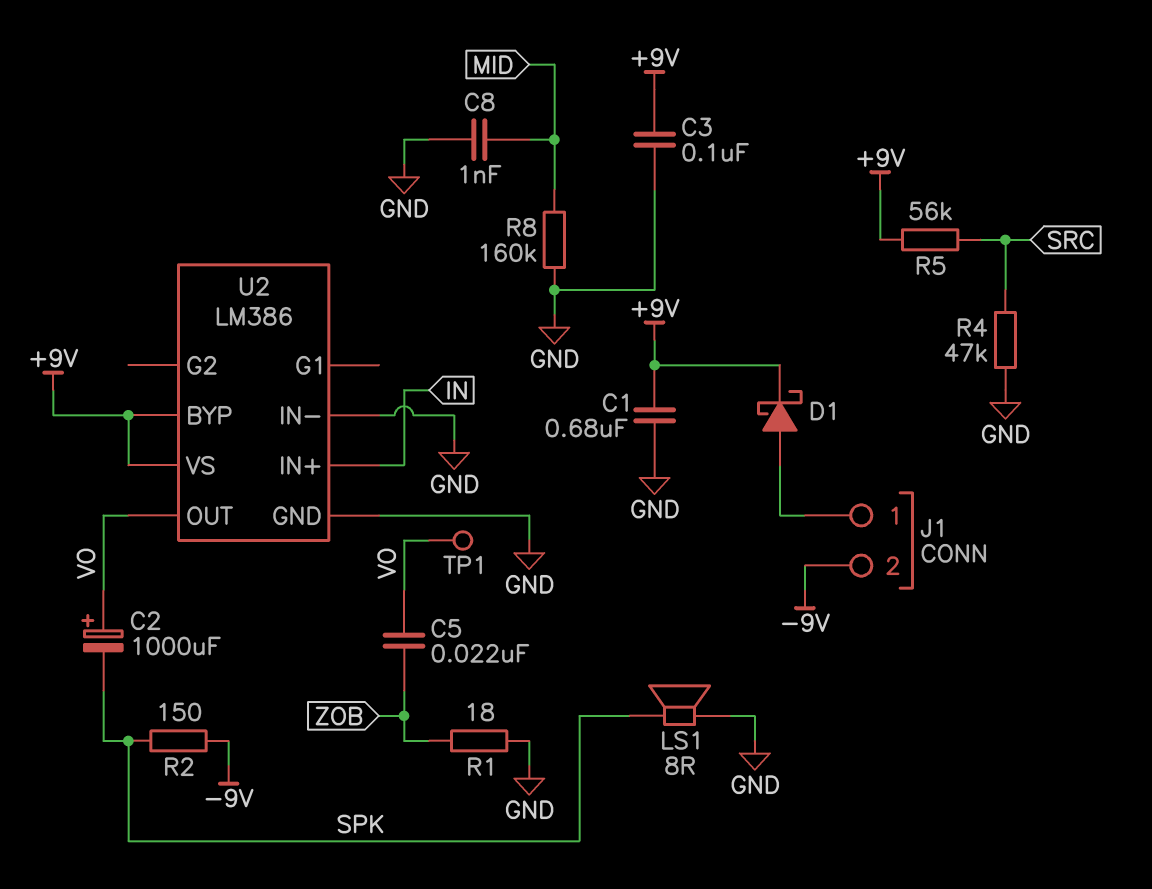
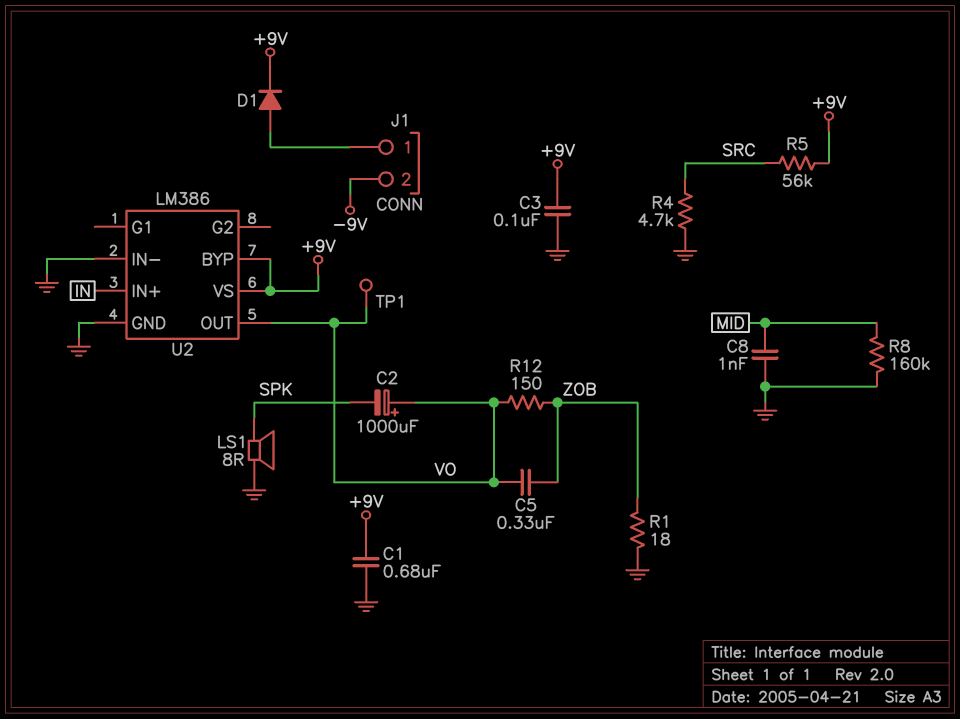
C5: 22nF (VO, ZOB) -> 330nF (VO, ZOB)
D1: schottky (A J1/1, K +9V) -> diode (A J1/1, K +9V)
R2: 150 (-9V, SPK) -> none
R4: 47k (GND, SRC) -> 4.7k (GND, SRC)
R12: none -> 150 (VO, ZOB)

